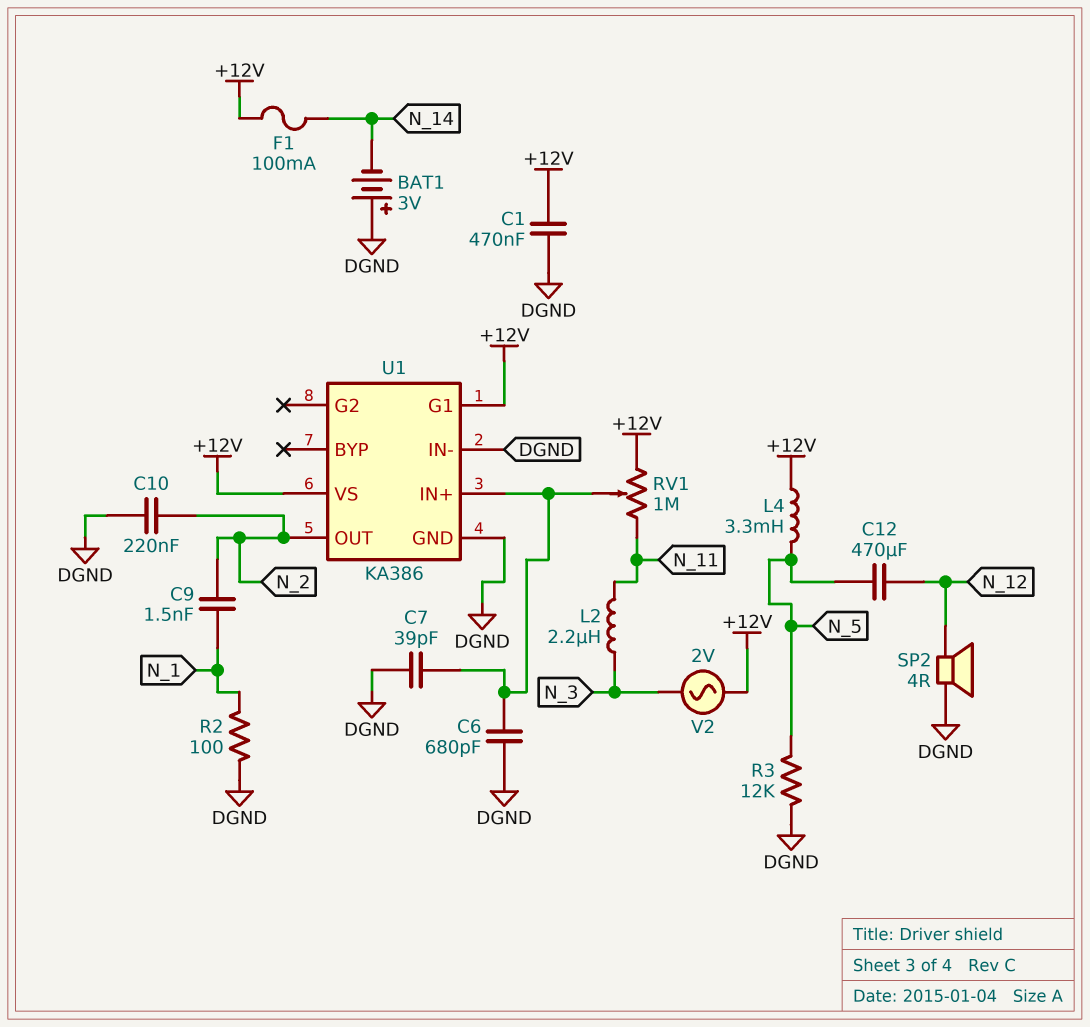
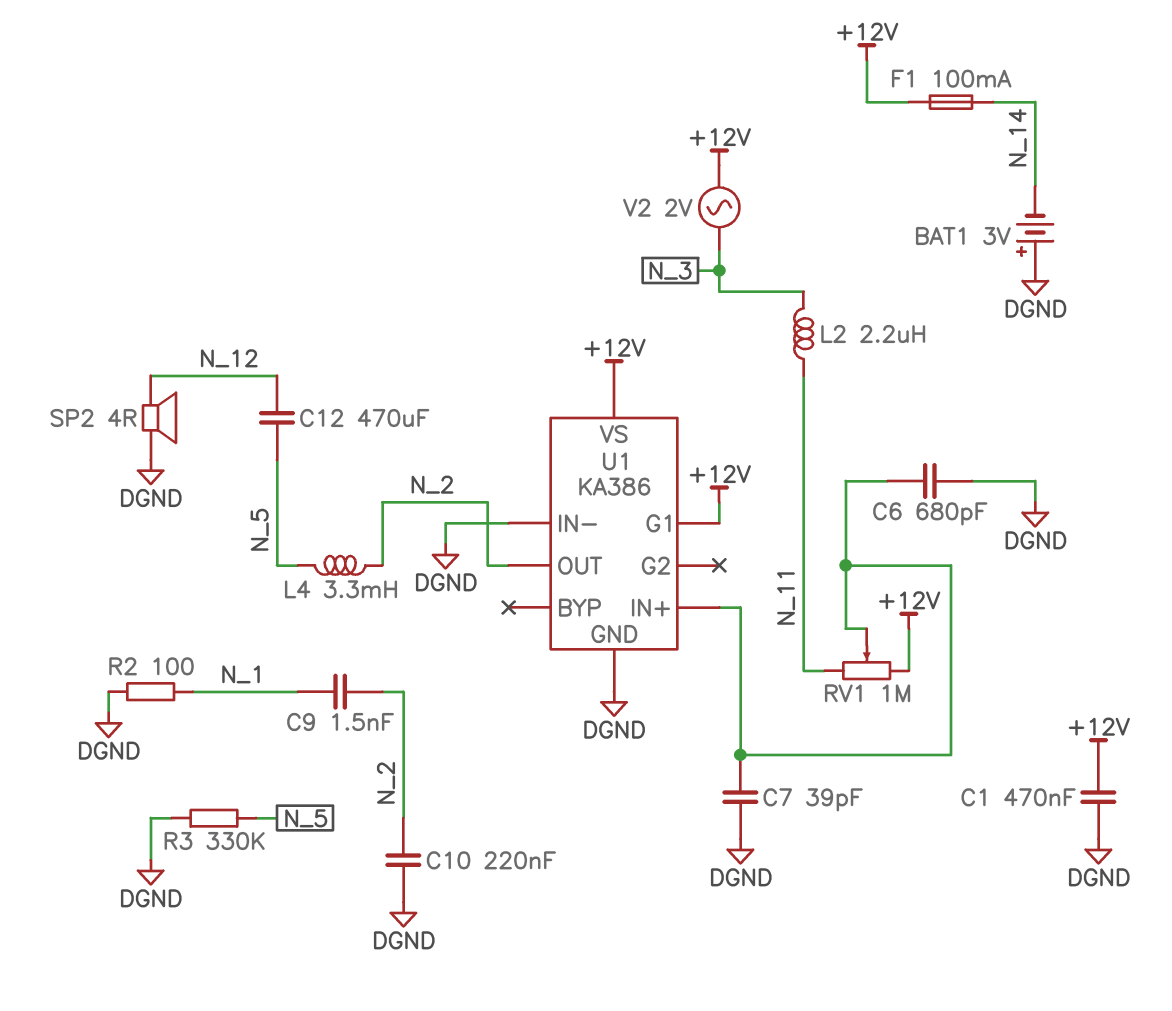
L4: 3.3mH (+12V, N_5) -> 3.3mH (N_2, N_5)
R3: 12k (DGND, N_5) -> 330k (DGND, N_5)

